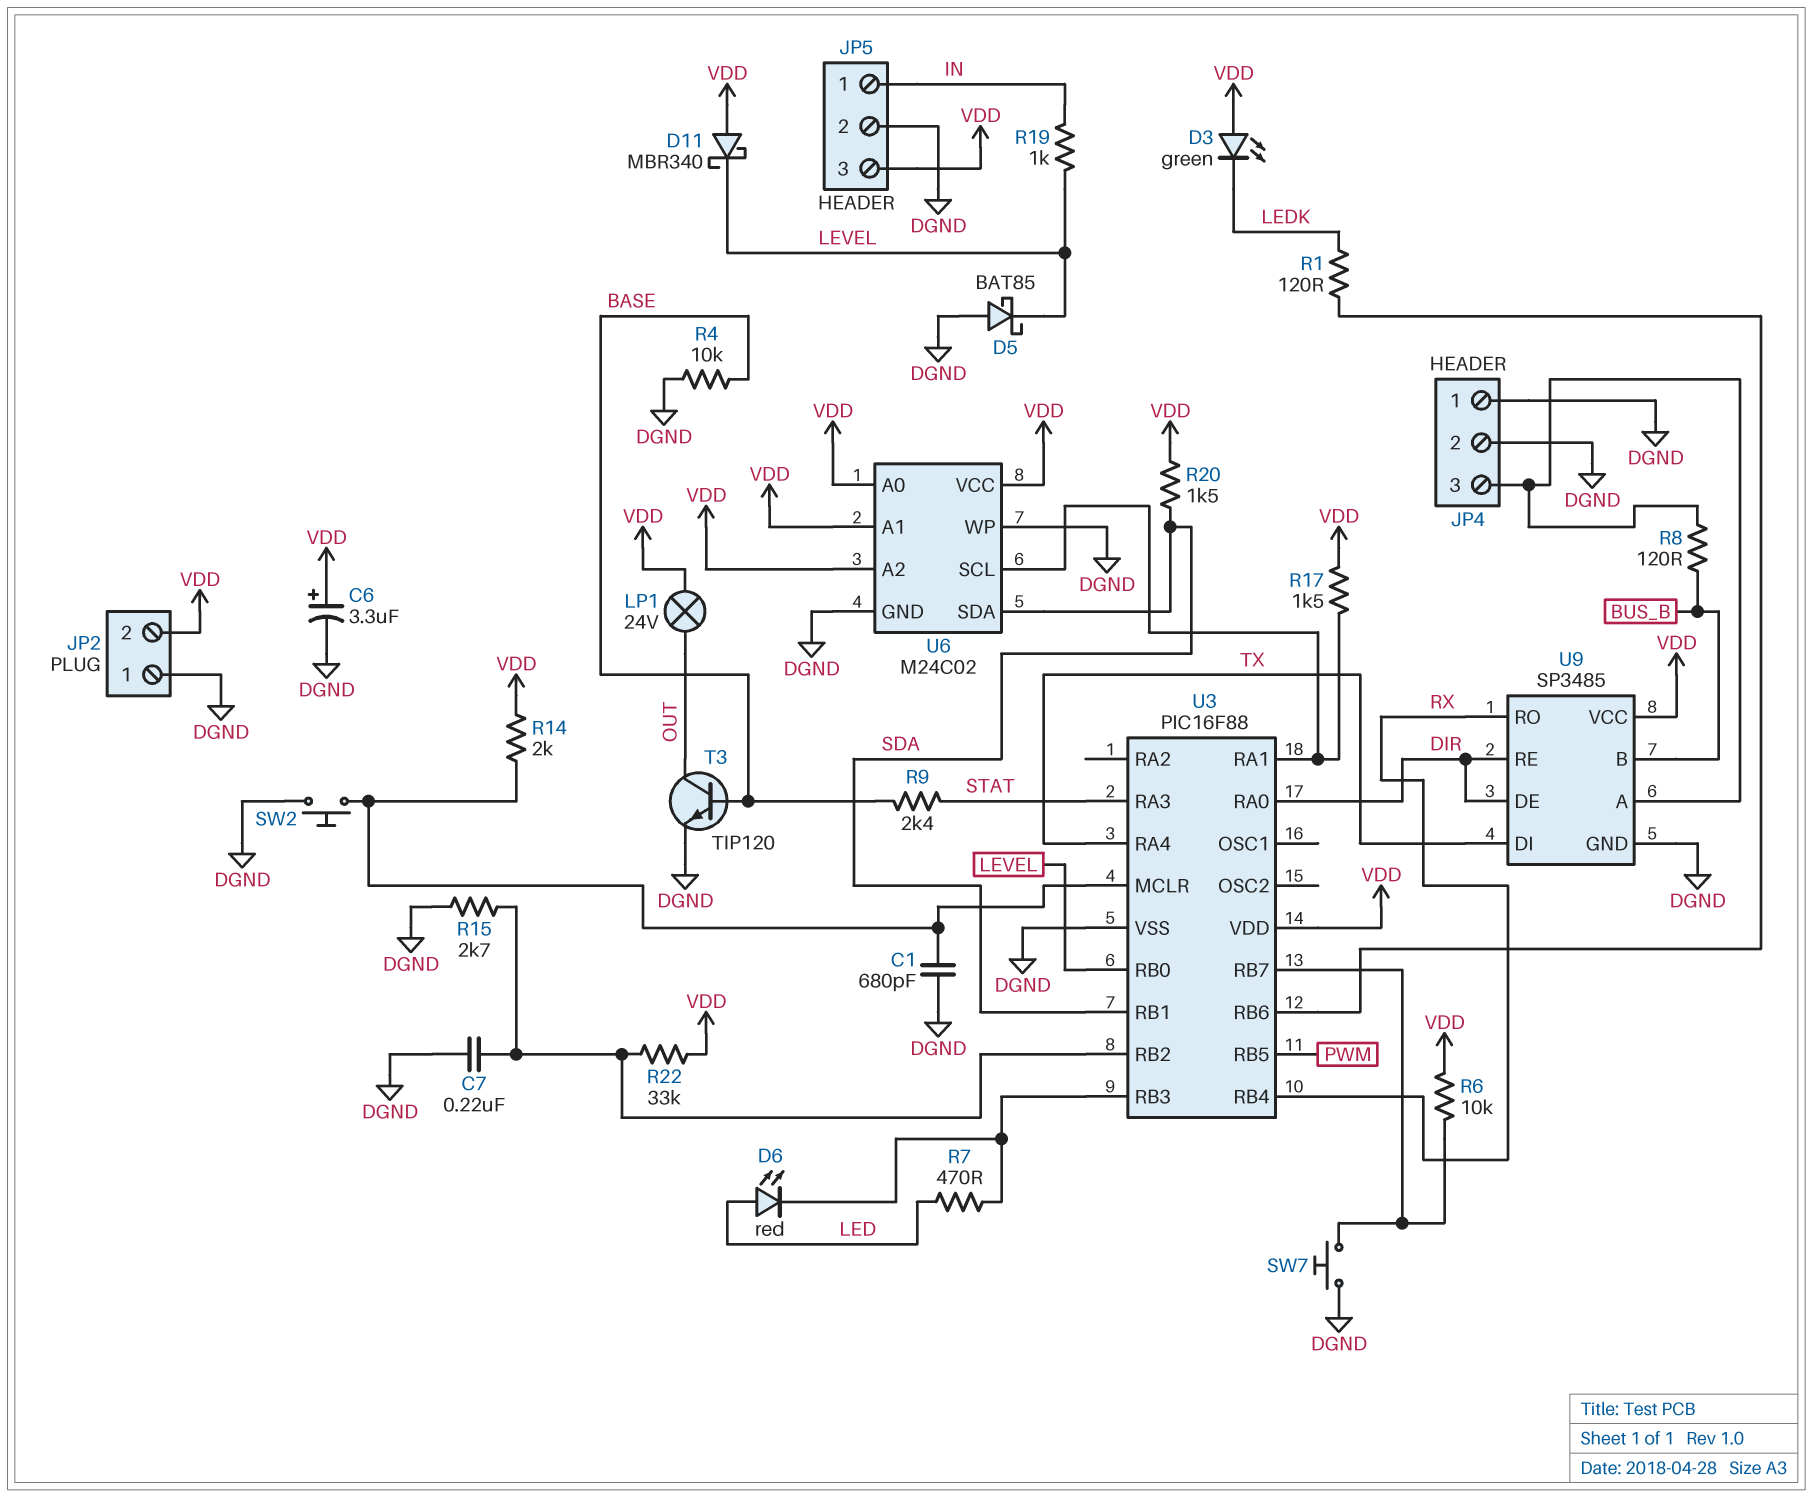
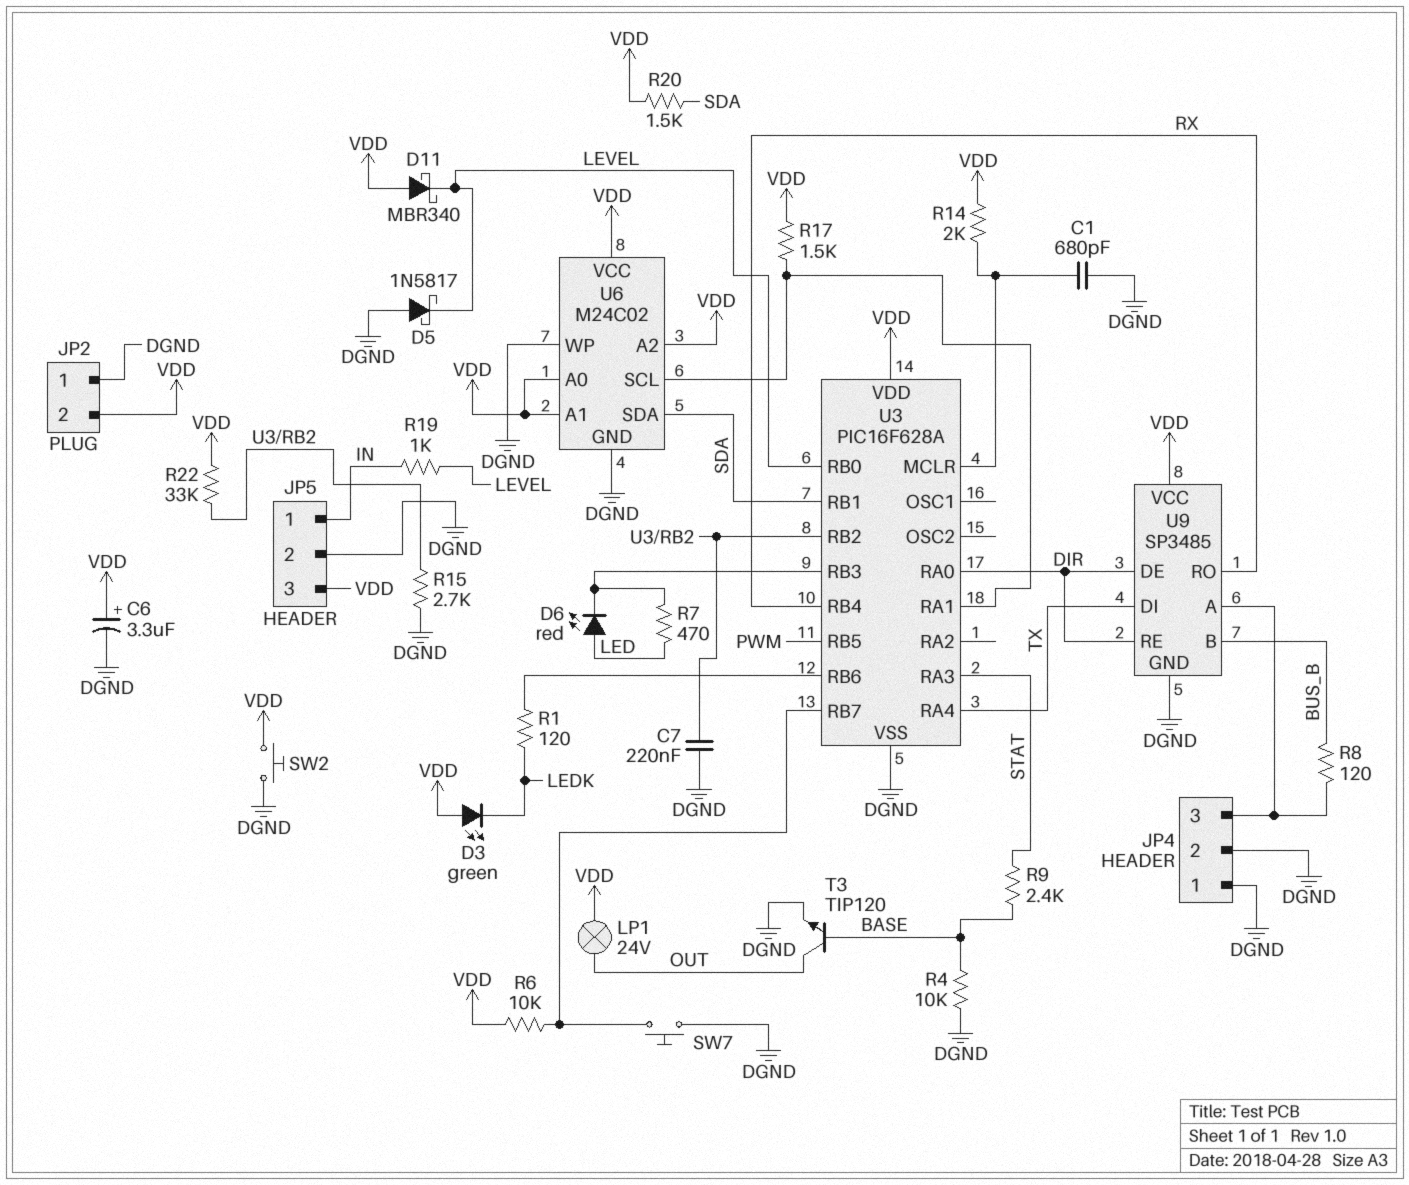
D5: schottky BAT85 (A DGND, K LEVEL) -> schottky 1N5817 (A DGND, K LEVEL)
SW2: button (DGND, U3/MCLR) -> button (DGND, VDD)
U3: PIC16F88 -> PIC16F628A

